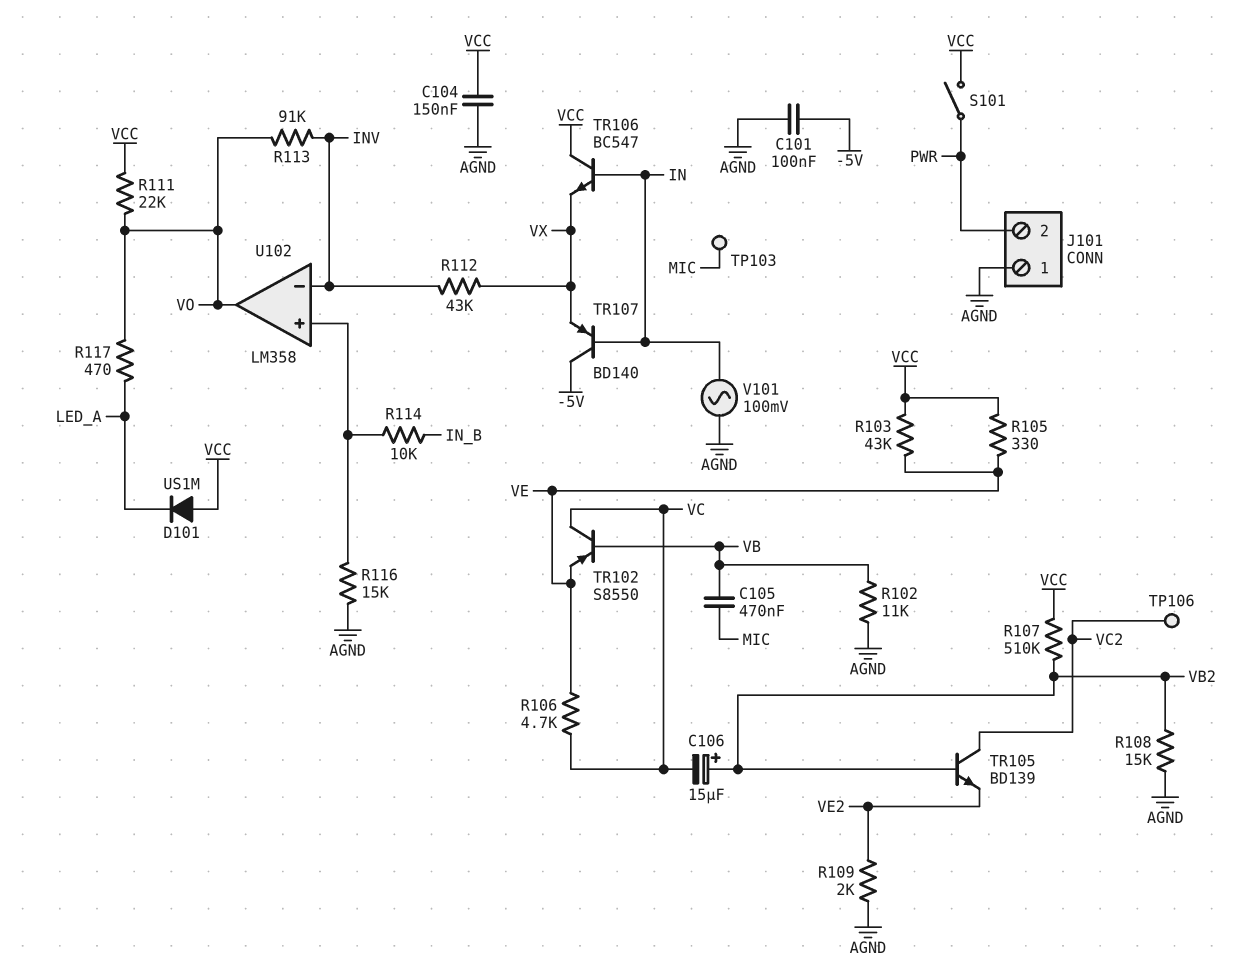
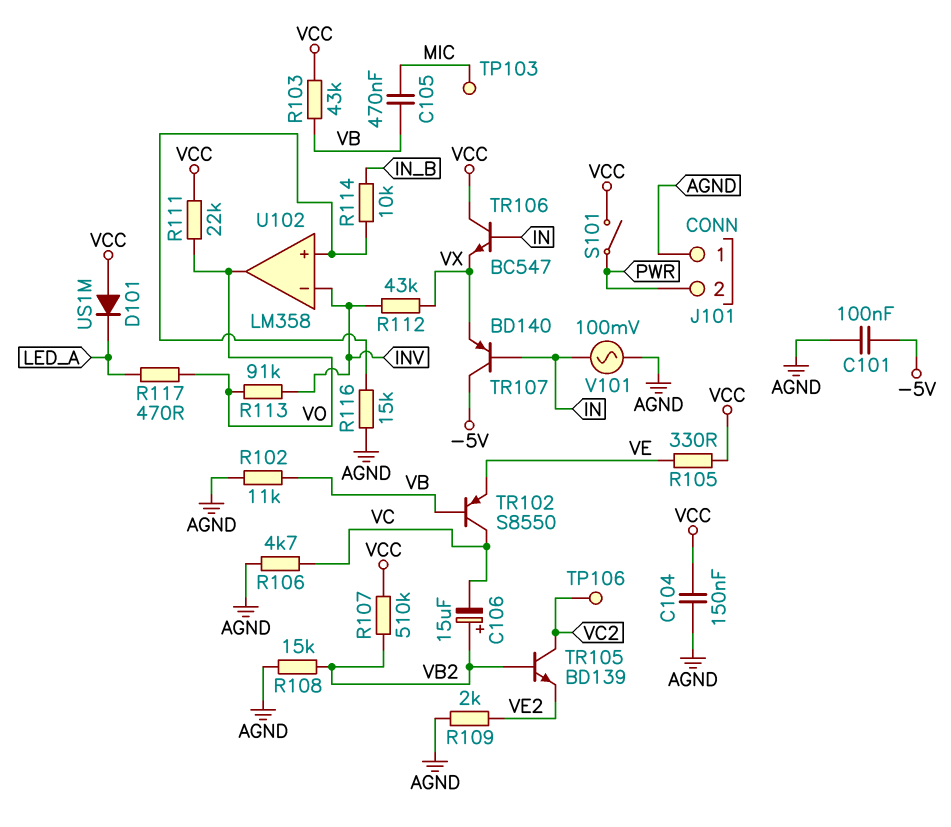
R103: 43k (VCC, VE) -> 43k (VB, VCC)
R106: 4.7k (VC, VE) -> 4.7k (AGND, VC)

